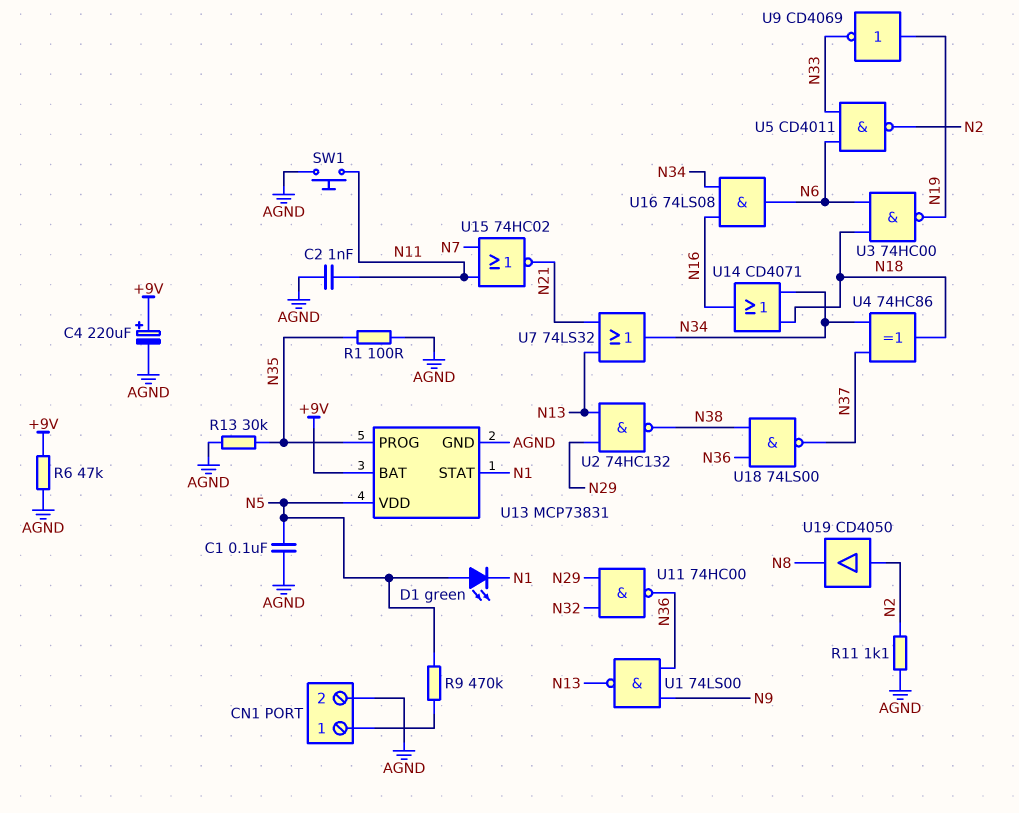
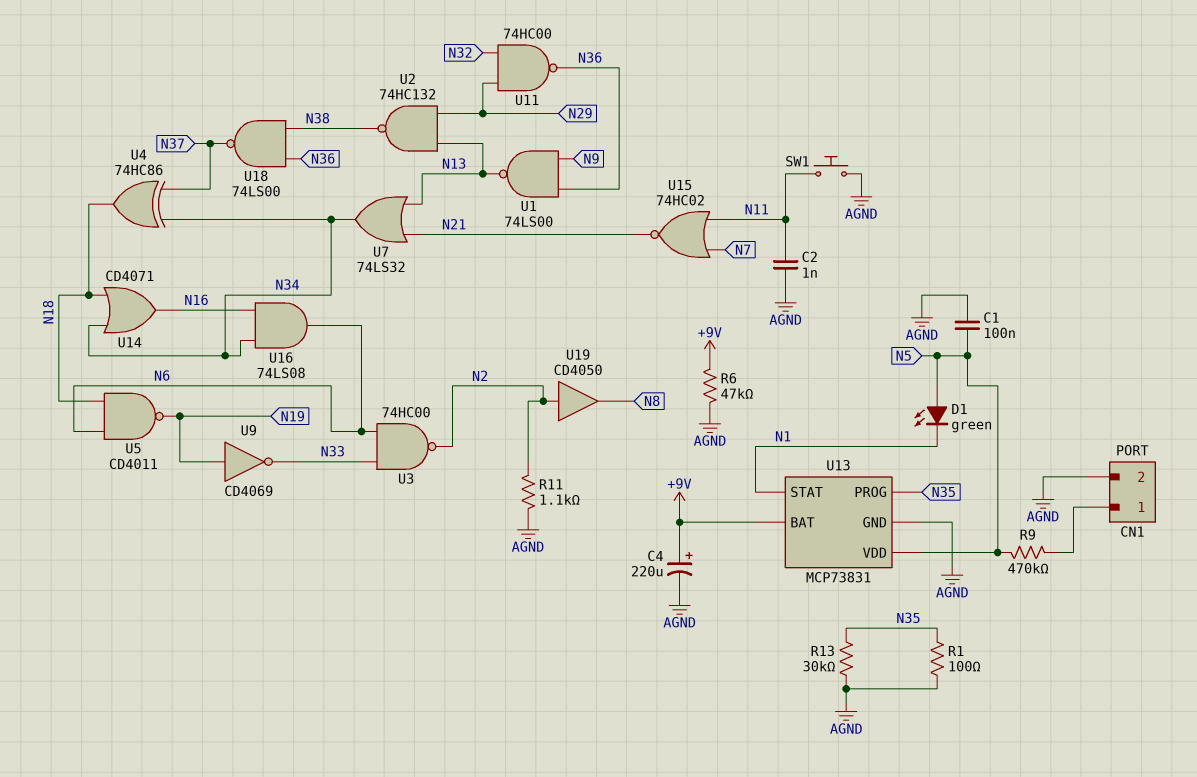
U3: NAND 74HC00 (in N6, in N18, out N19) -> NAND 74HC00 (in N6, in N33, out N2)
U5: NAND CD4011 (in N6, in N33, out N2) -> NAND CD4011 (in N6, in N18, out N19)

